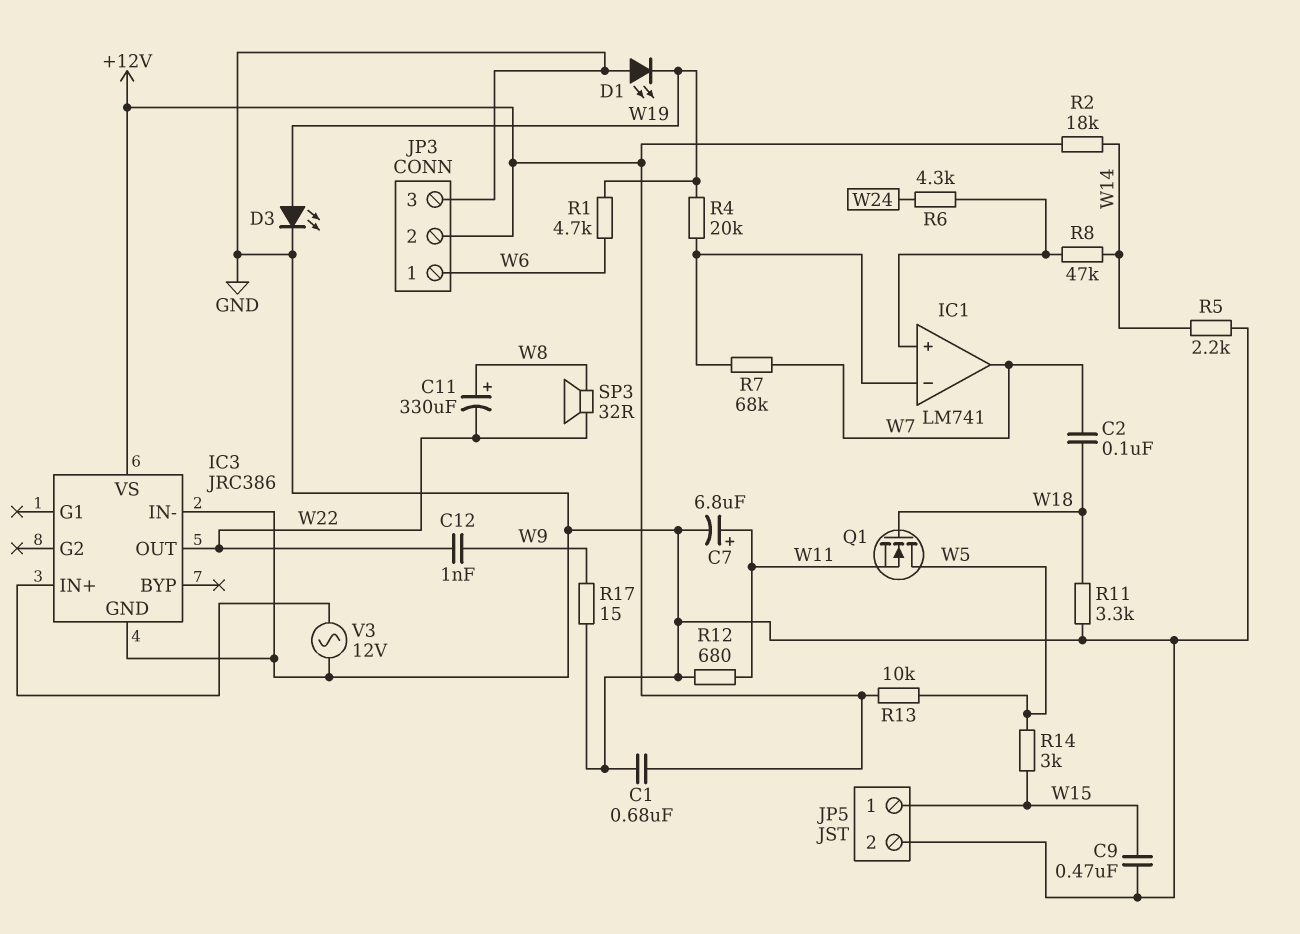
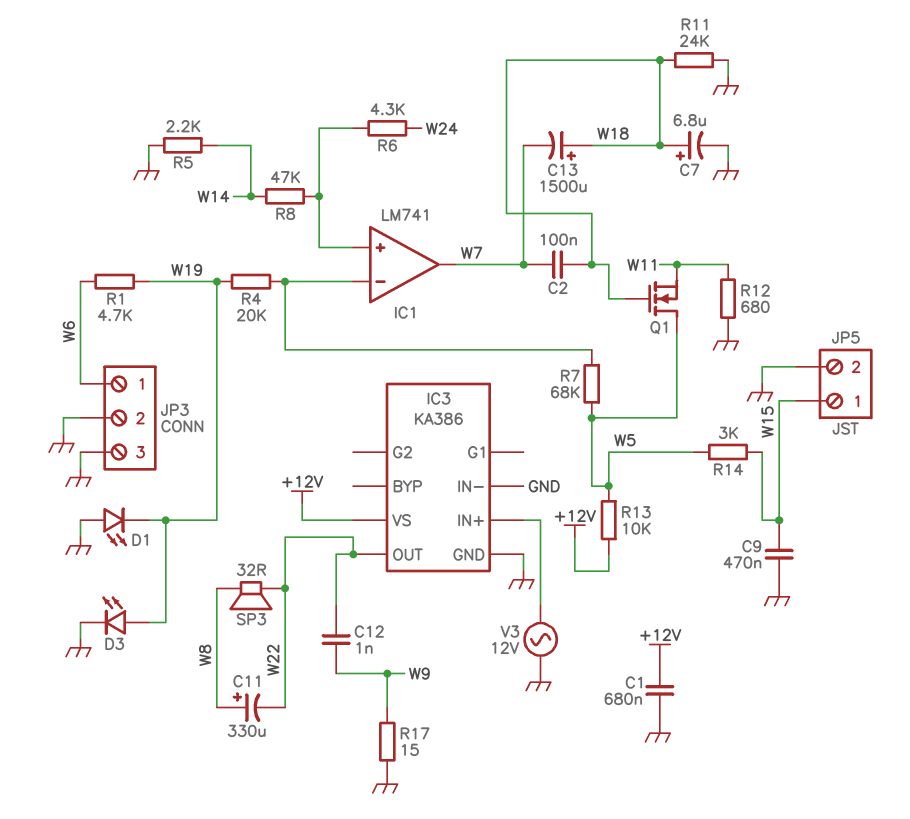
C7: 6.8uF (plus W11, minus GND) -> 6.8uF (plus W18, minus GND)
C13: none -> 1500uF (plus W18, minus W7)
IC3: JRC386 -> KA386
JP3 pin 2: +12V -> GND
R2: 18k (+12V, W14) -> none
R7: 68k (IC1/in-, W7) -> 68k (IC1/in-, W5)
R11: 3.3k (GND, W18) -> 24k (GND, W18)

